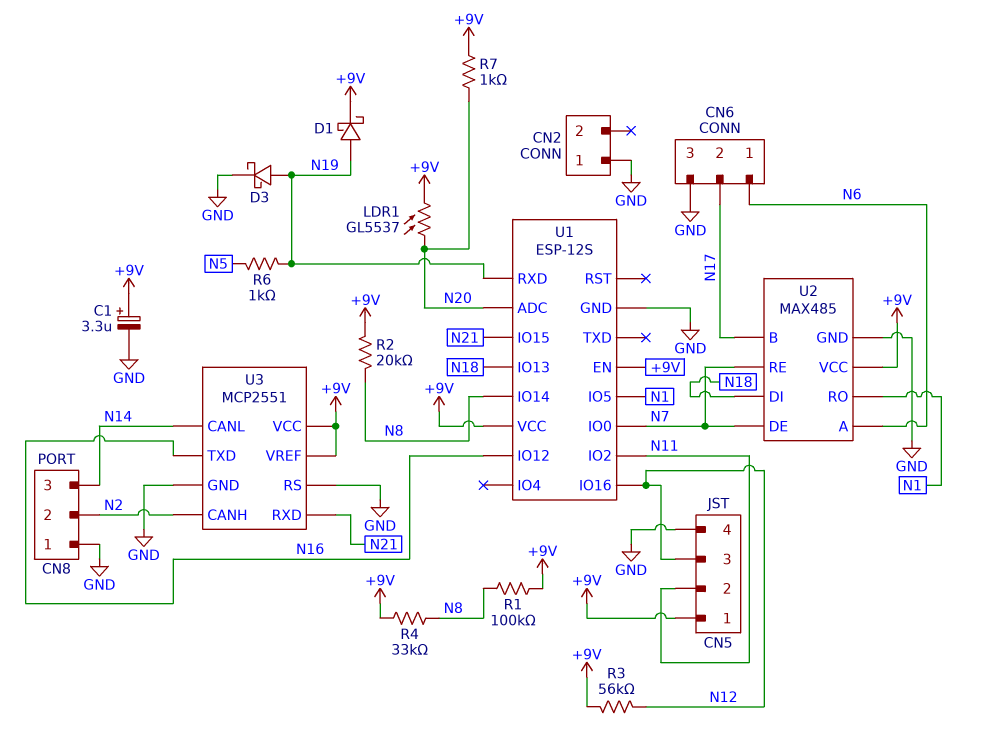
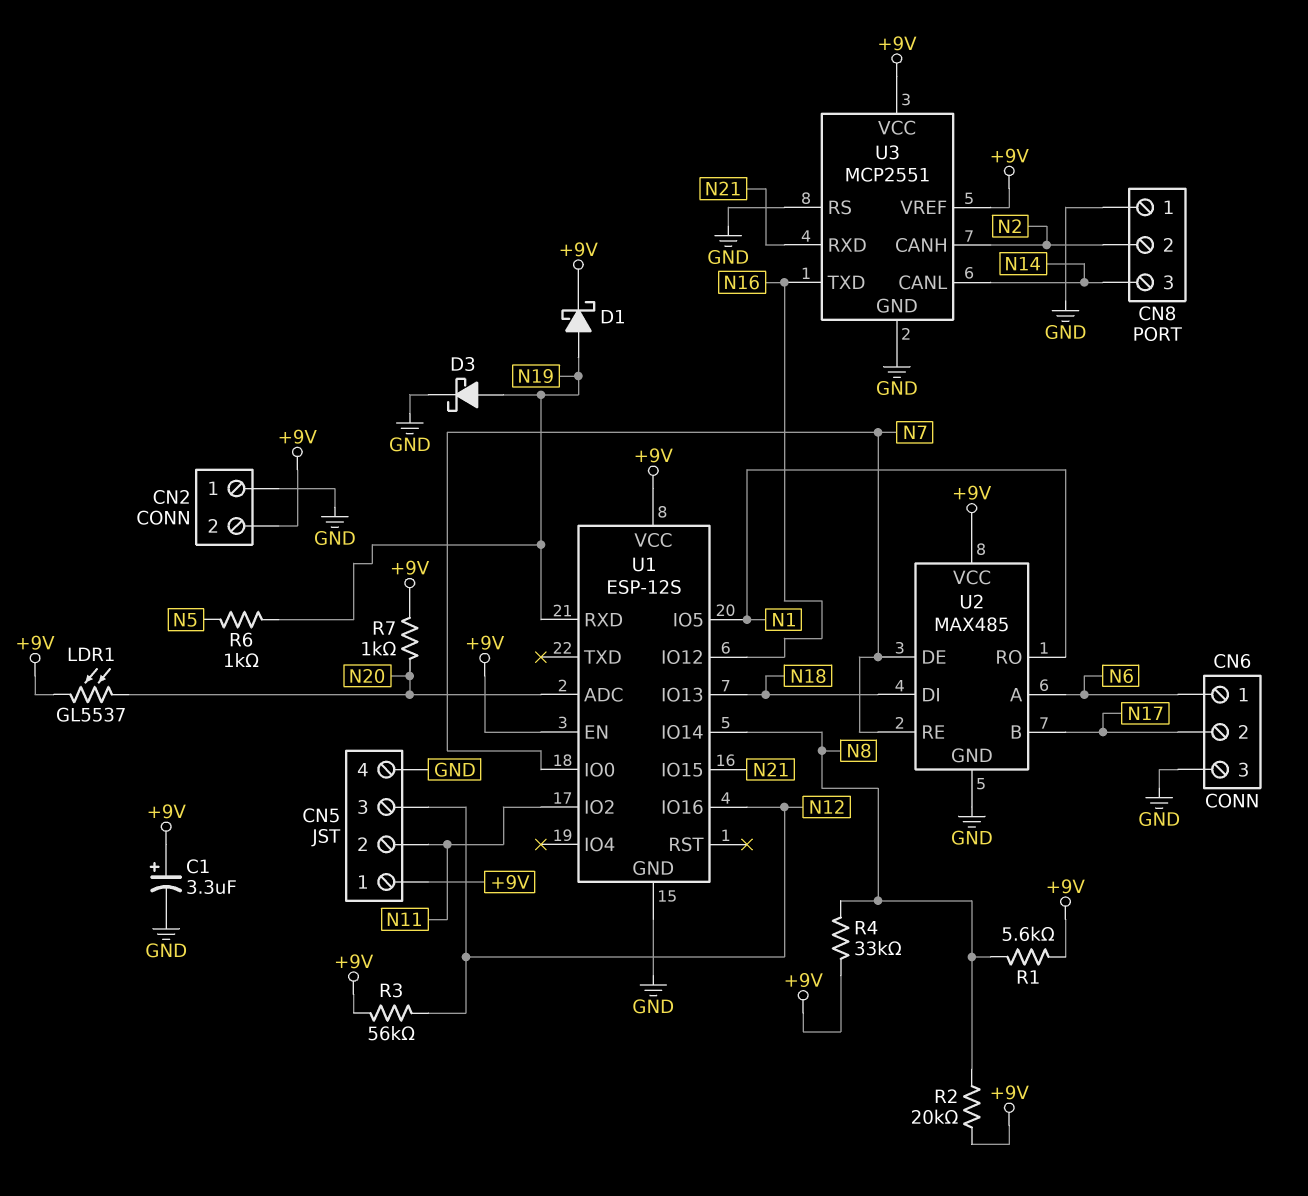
CN2 pin 2: none -> +9V
R1: 100k (+9V, N8) -> 5.6k (+9V, N8)

